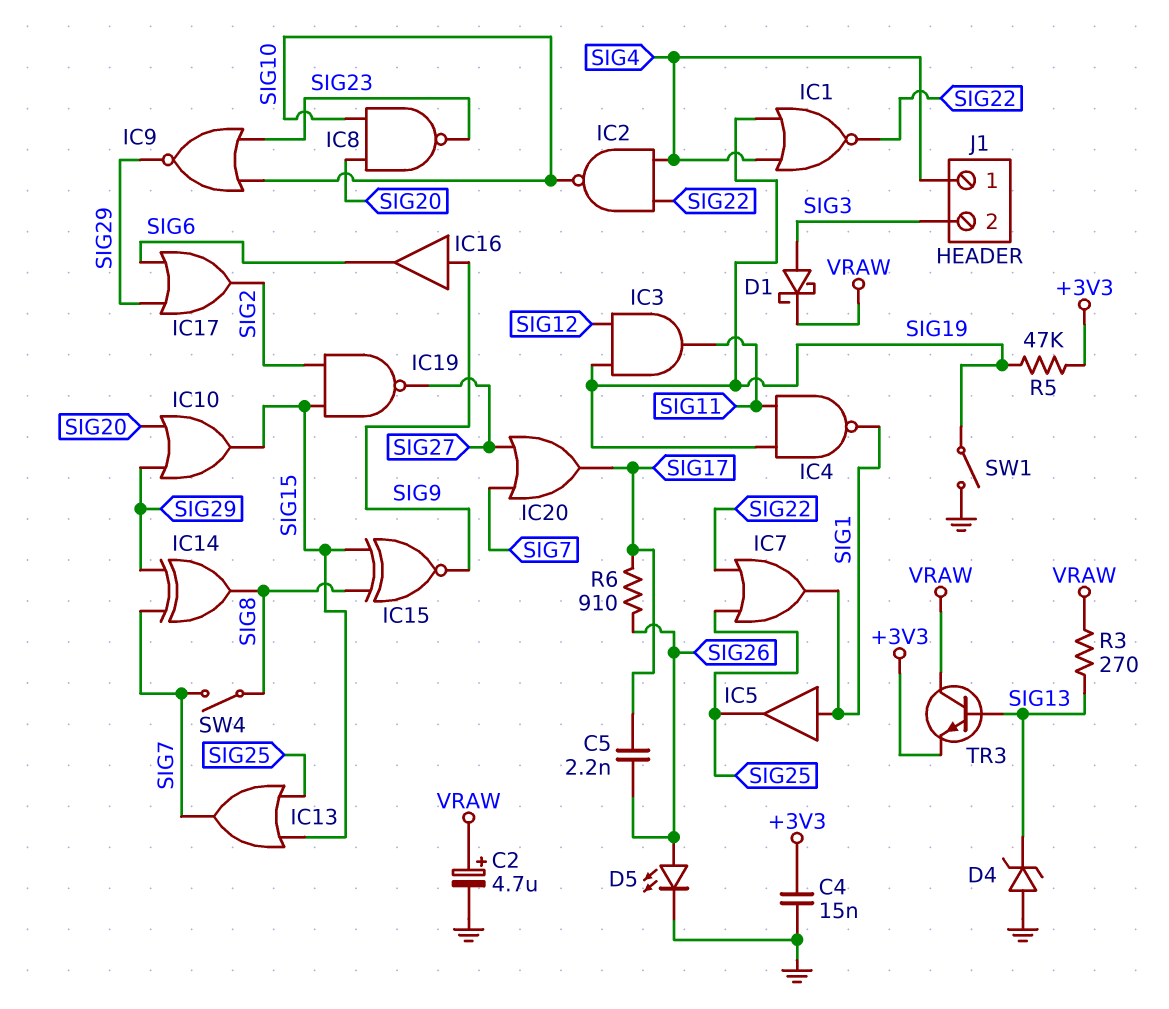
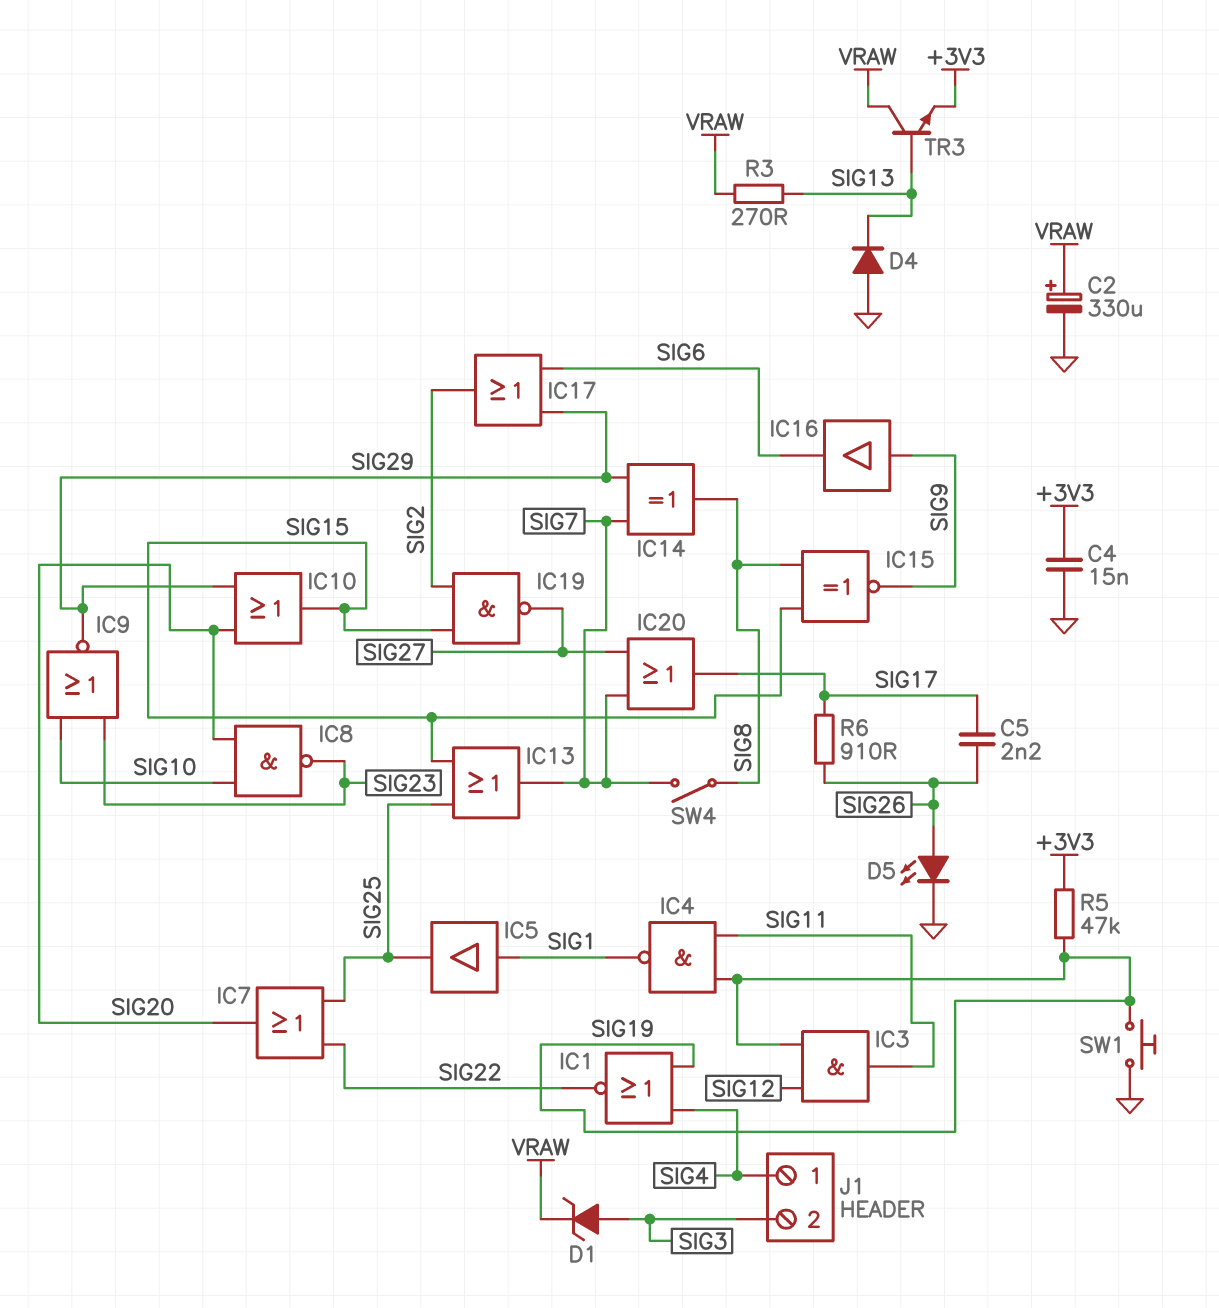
C2: 4.7uF (plus VRAW, minus GND) -> 330uF (plus VRAW, minus GND)
D1: schottky (A SIG3, K VRAW) -> zener (A SIG3, K VRAW)
D4: zener (A GND, K SIG13) -> diode (A GND, K SIG13)
IC2: NAND (in SIG4, in SIG22, out SIG10) -> none
IC7: OR (in SIG22, in SIG25, out SIG1) -> OR (in SIG22, in SIG25, out SIG20)
SW1: switch (GND, SIG19) -> button (GND, SIG19)

